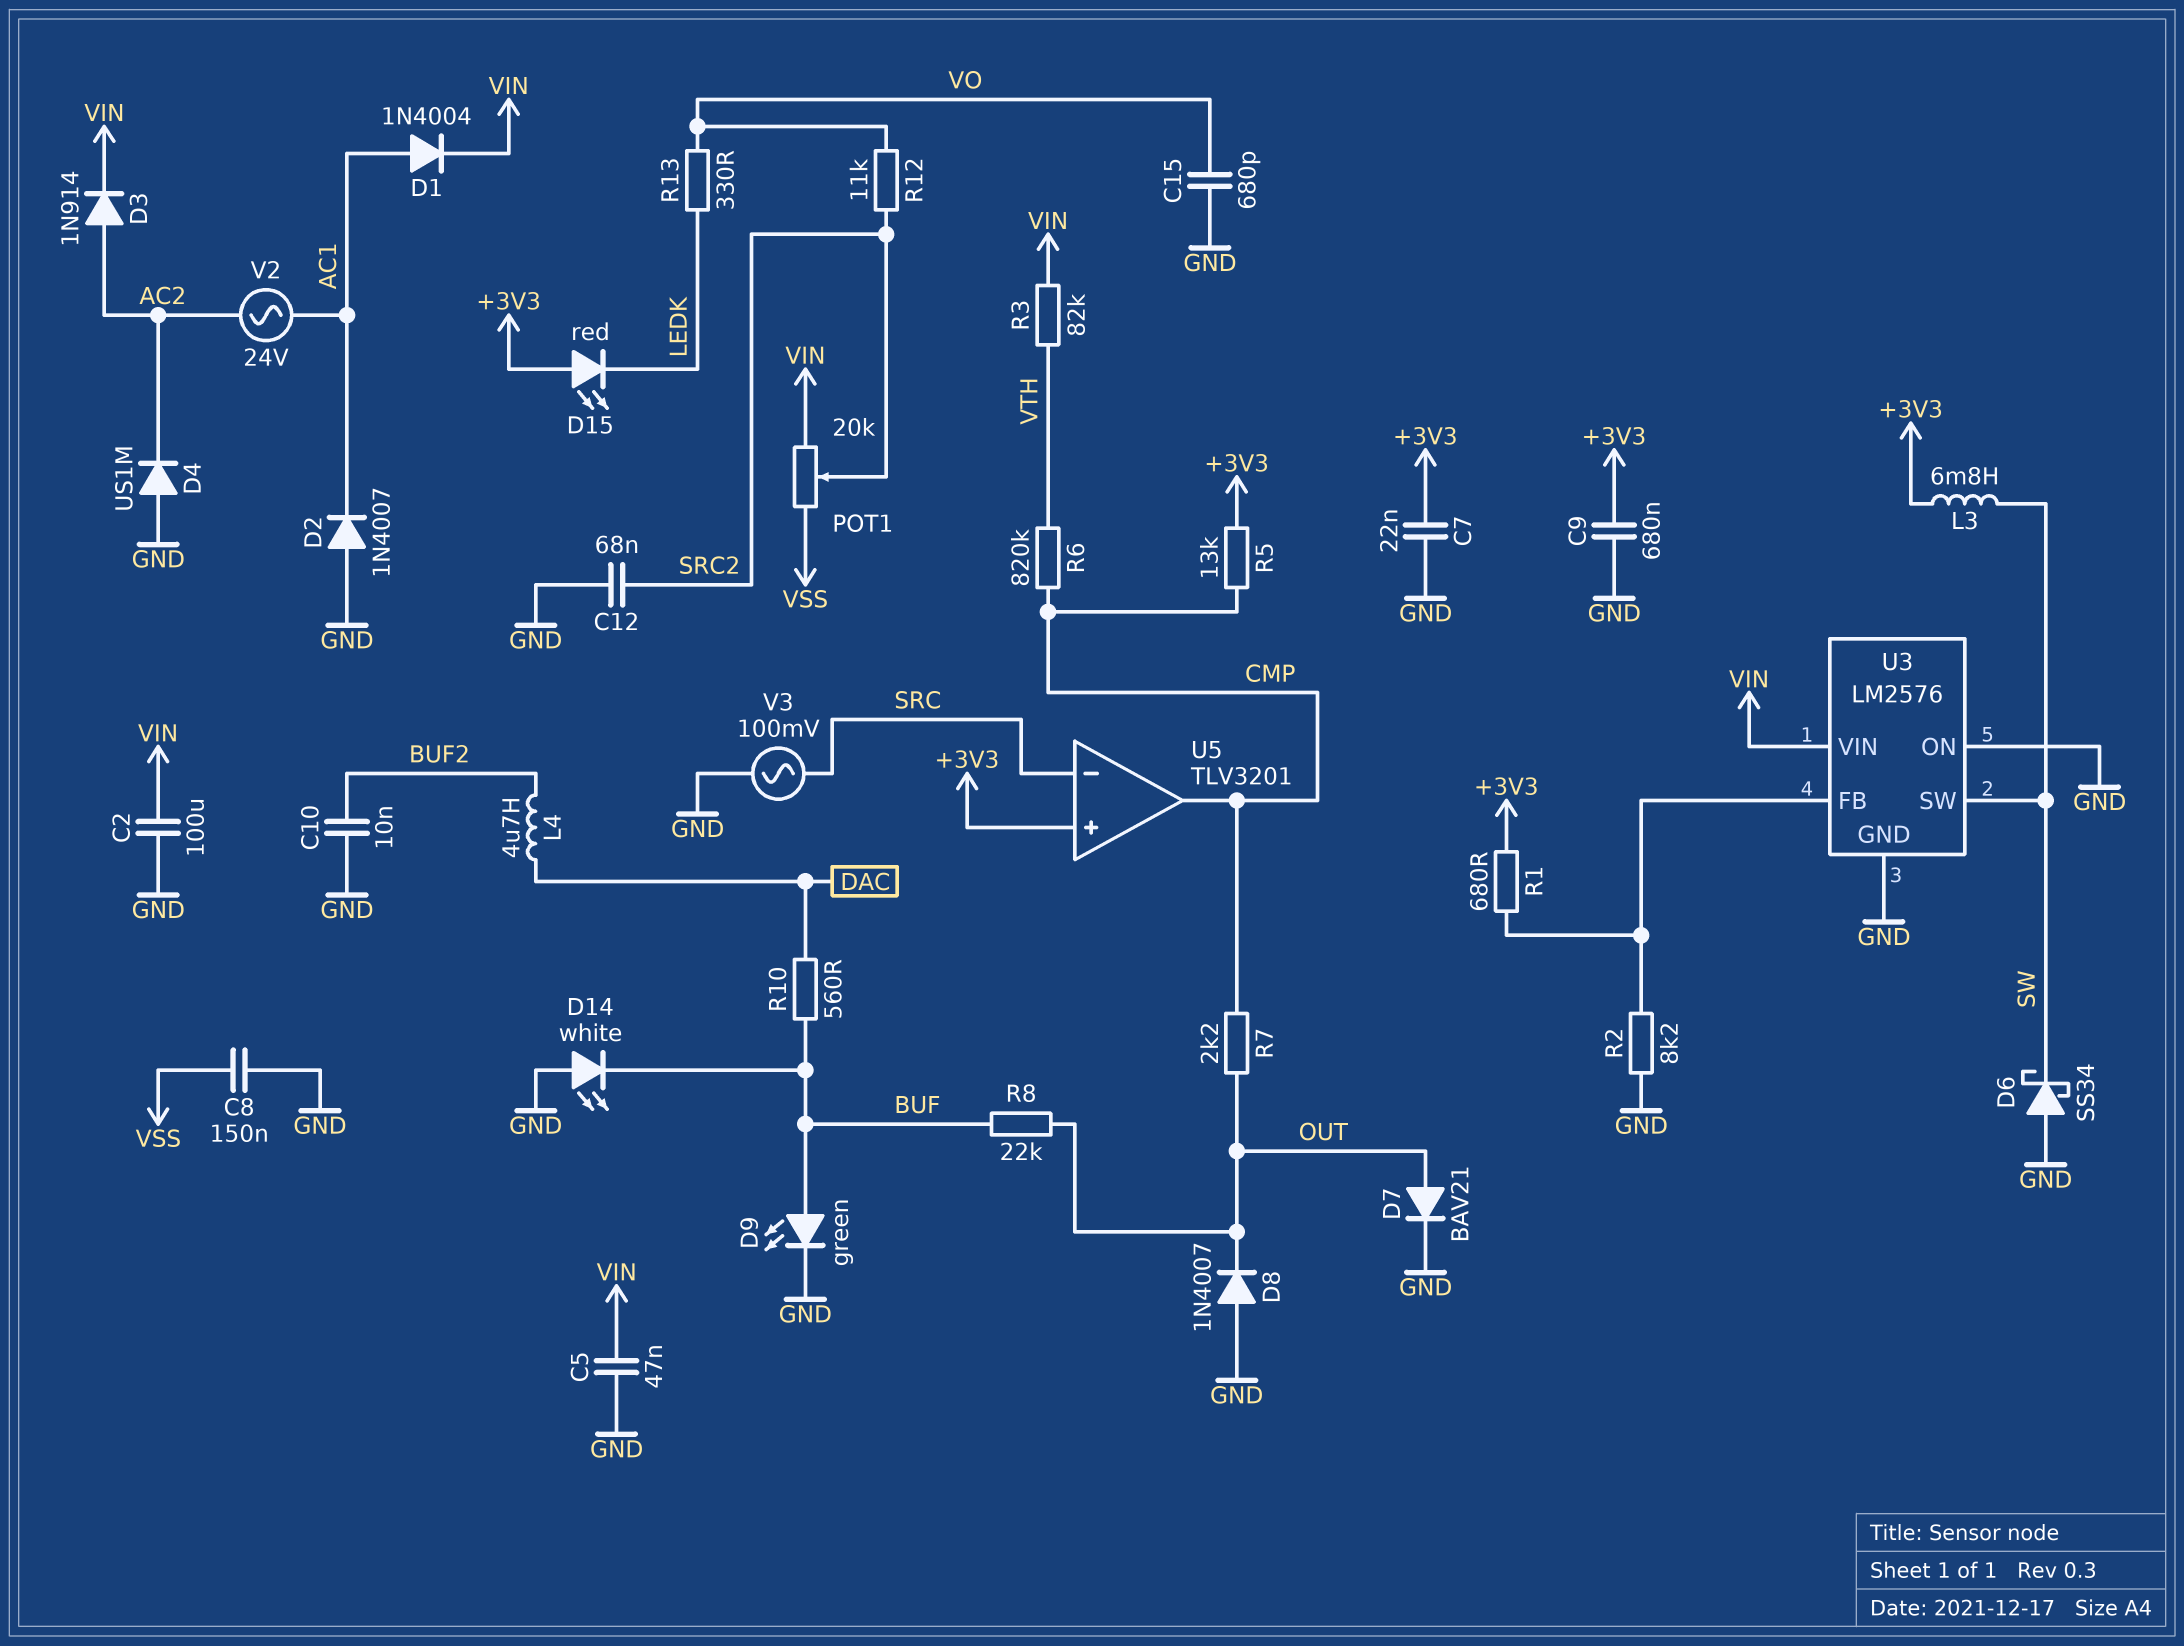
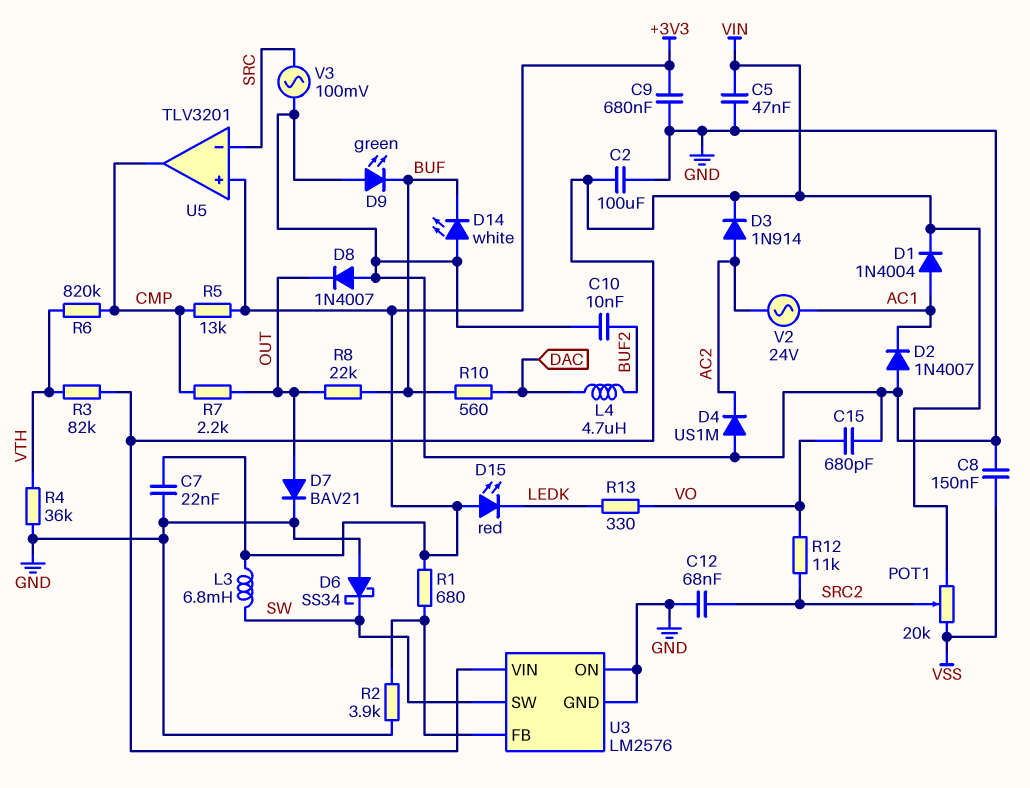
D9: LED green (A BUF, K GND) -> LED green (A GND, K BUF)
R2: 8.2k (GND, U3/FB) -> 3.9k (GND, U3/FB)
R4: none -> 36k (GND, VTH)

